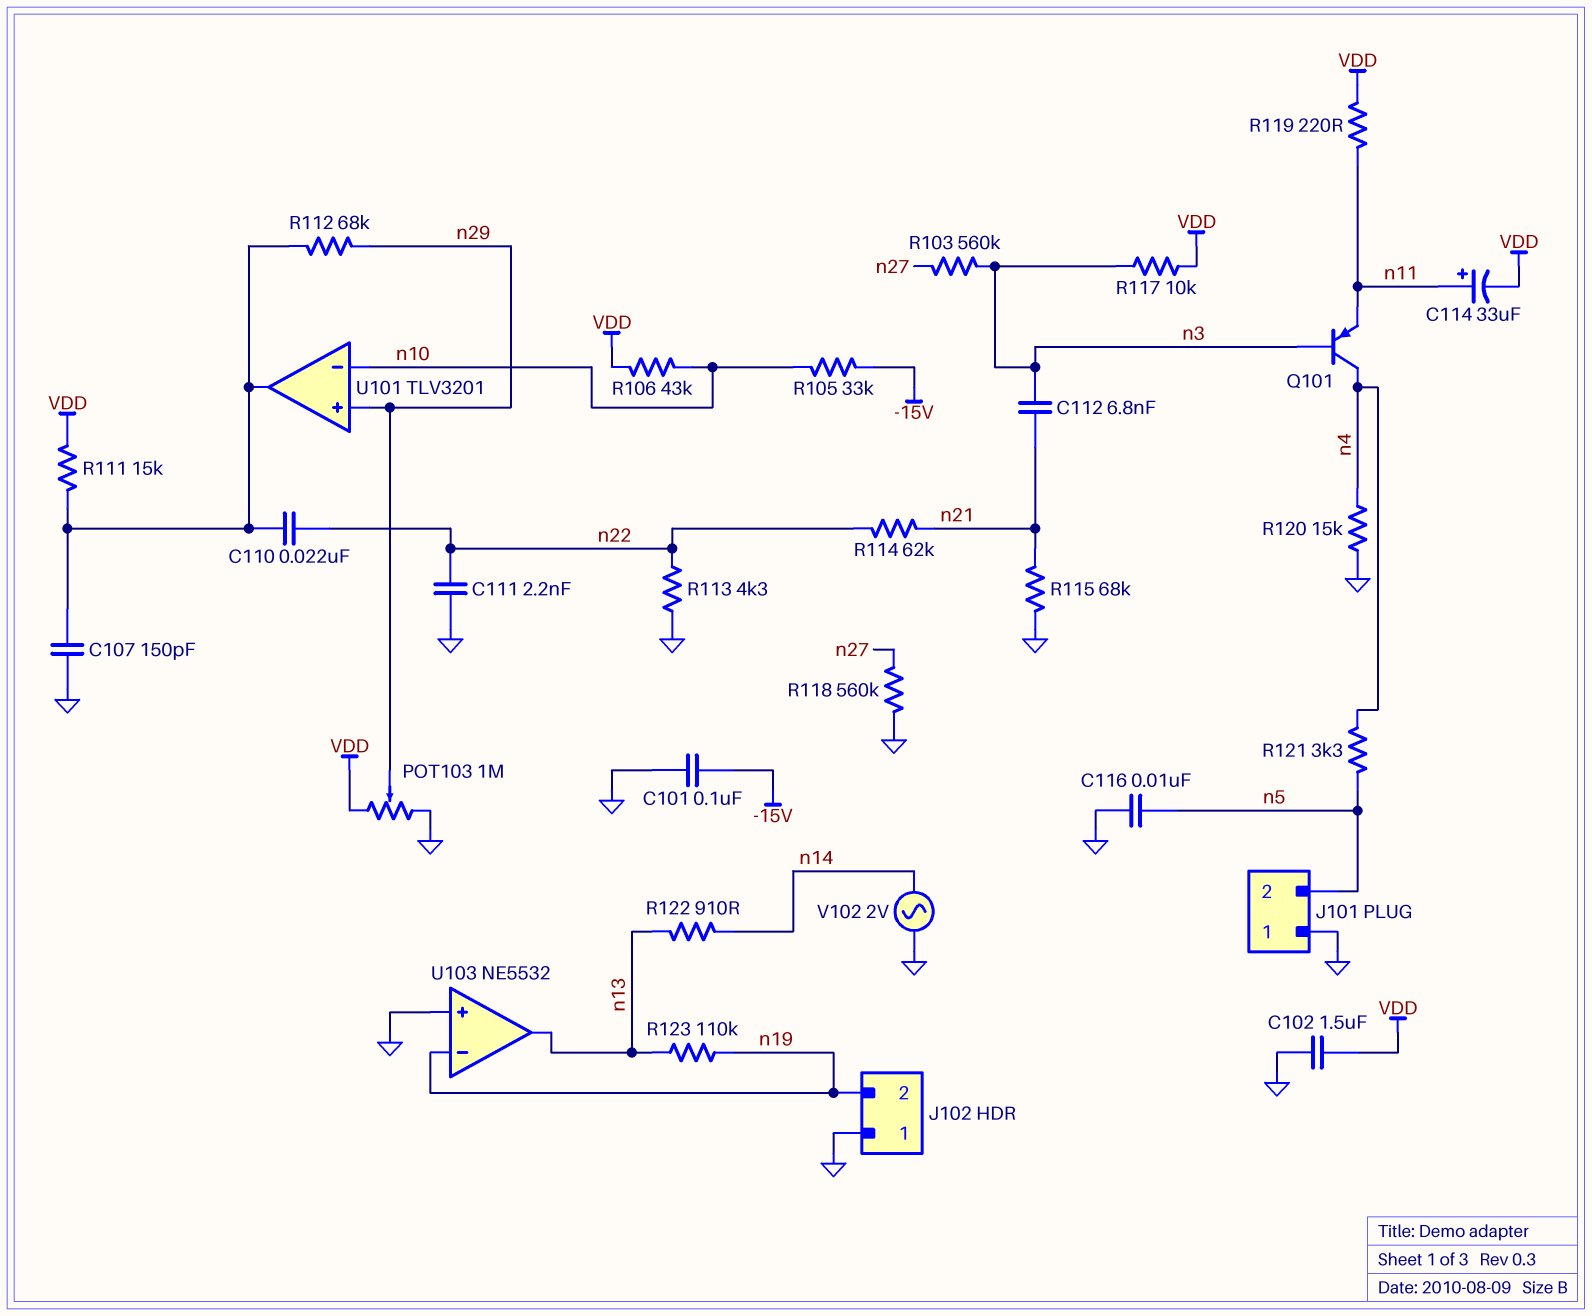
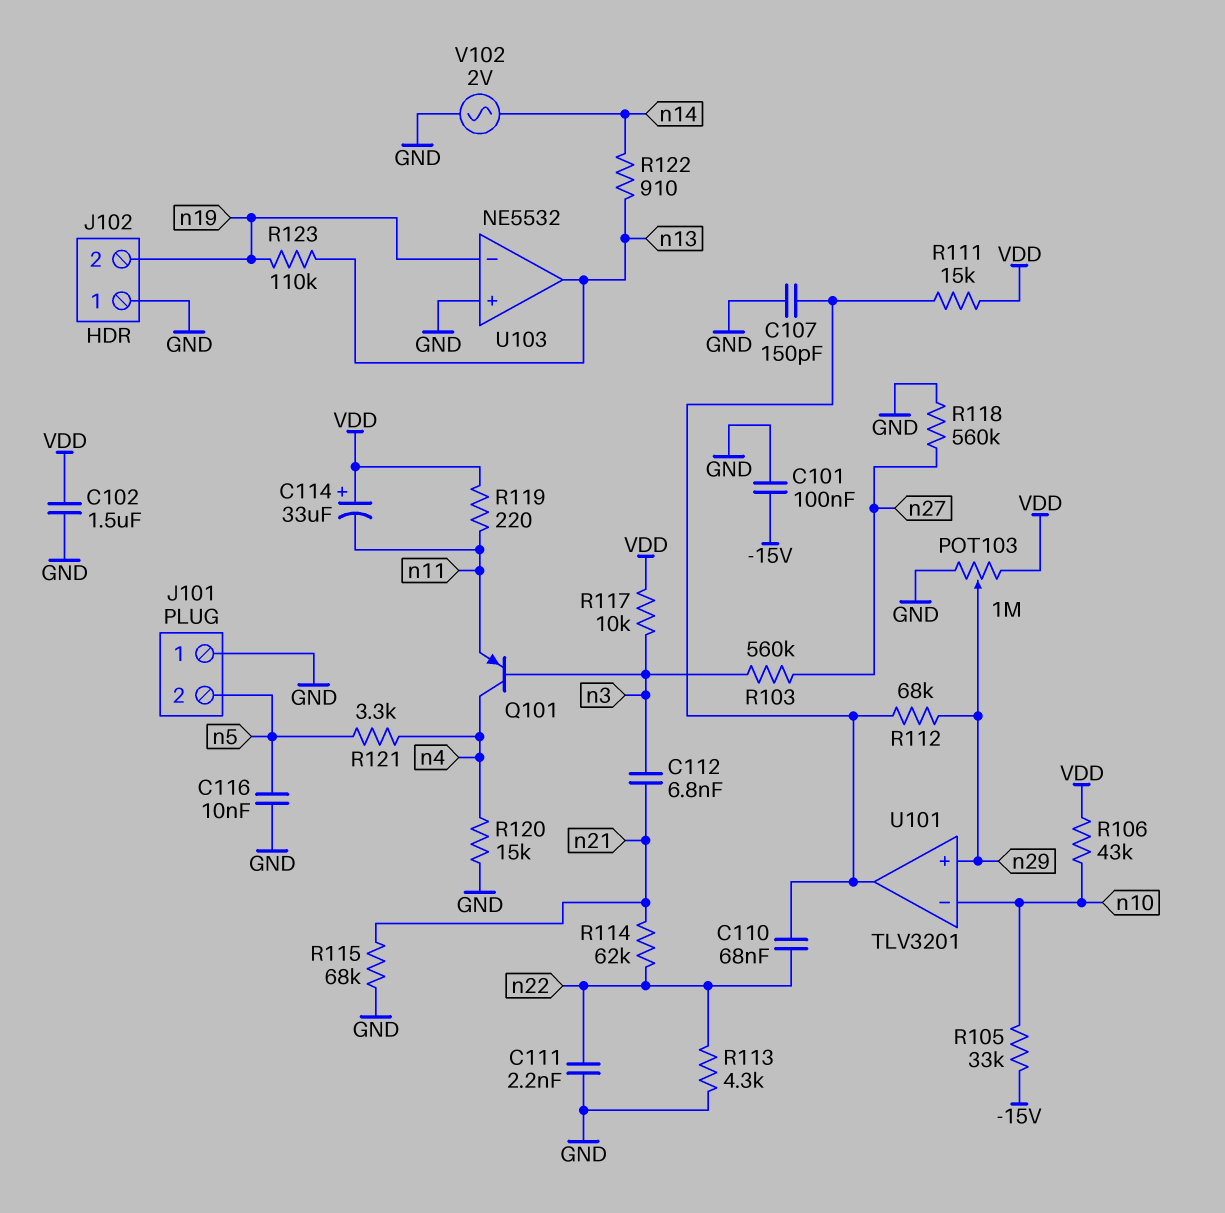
C110: 22nF (U101/out, n22) -> 68nF (U101/out, n22)
C114: 33uF (plus n11, minus VDD) -> 33uF (plus VDD, minus n11)

